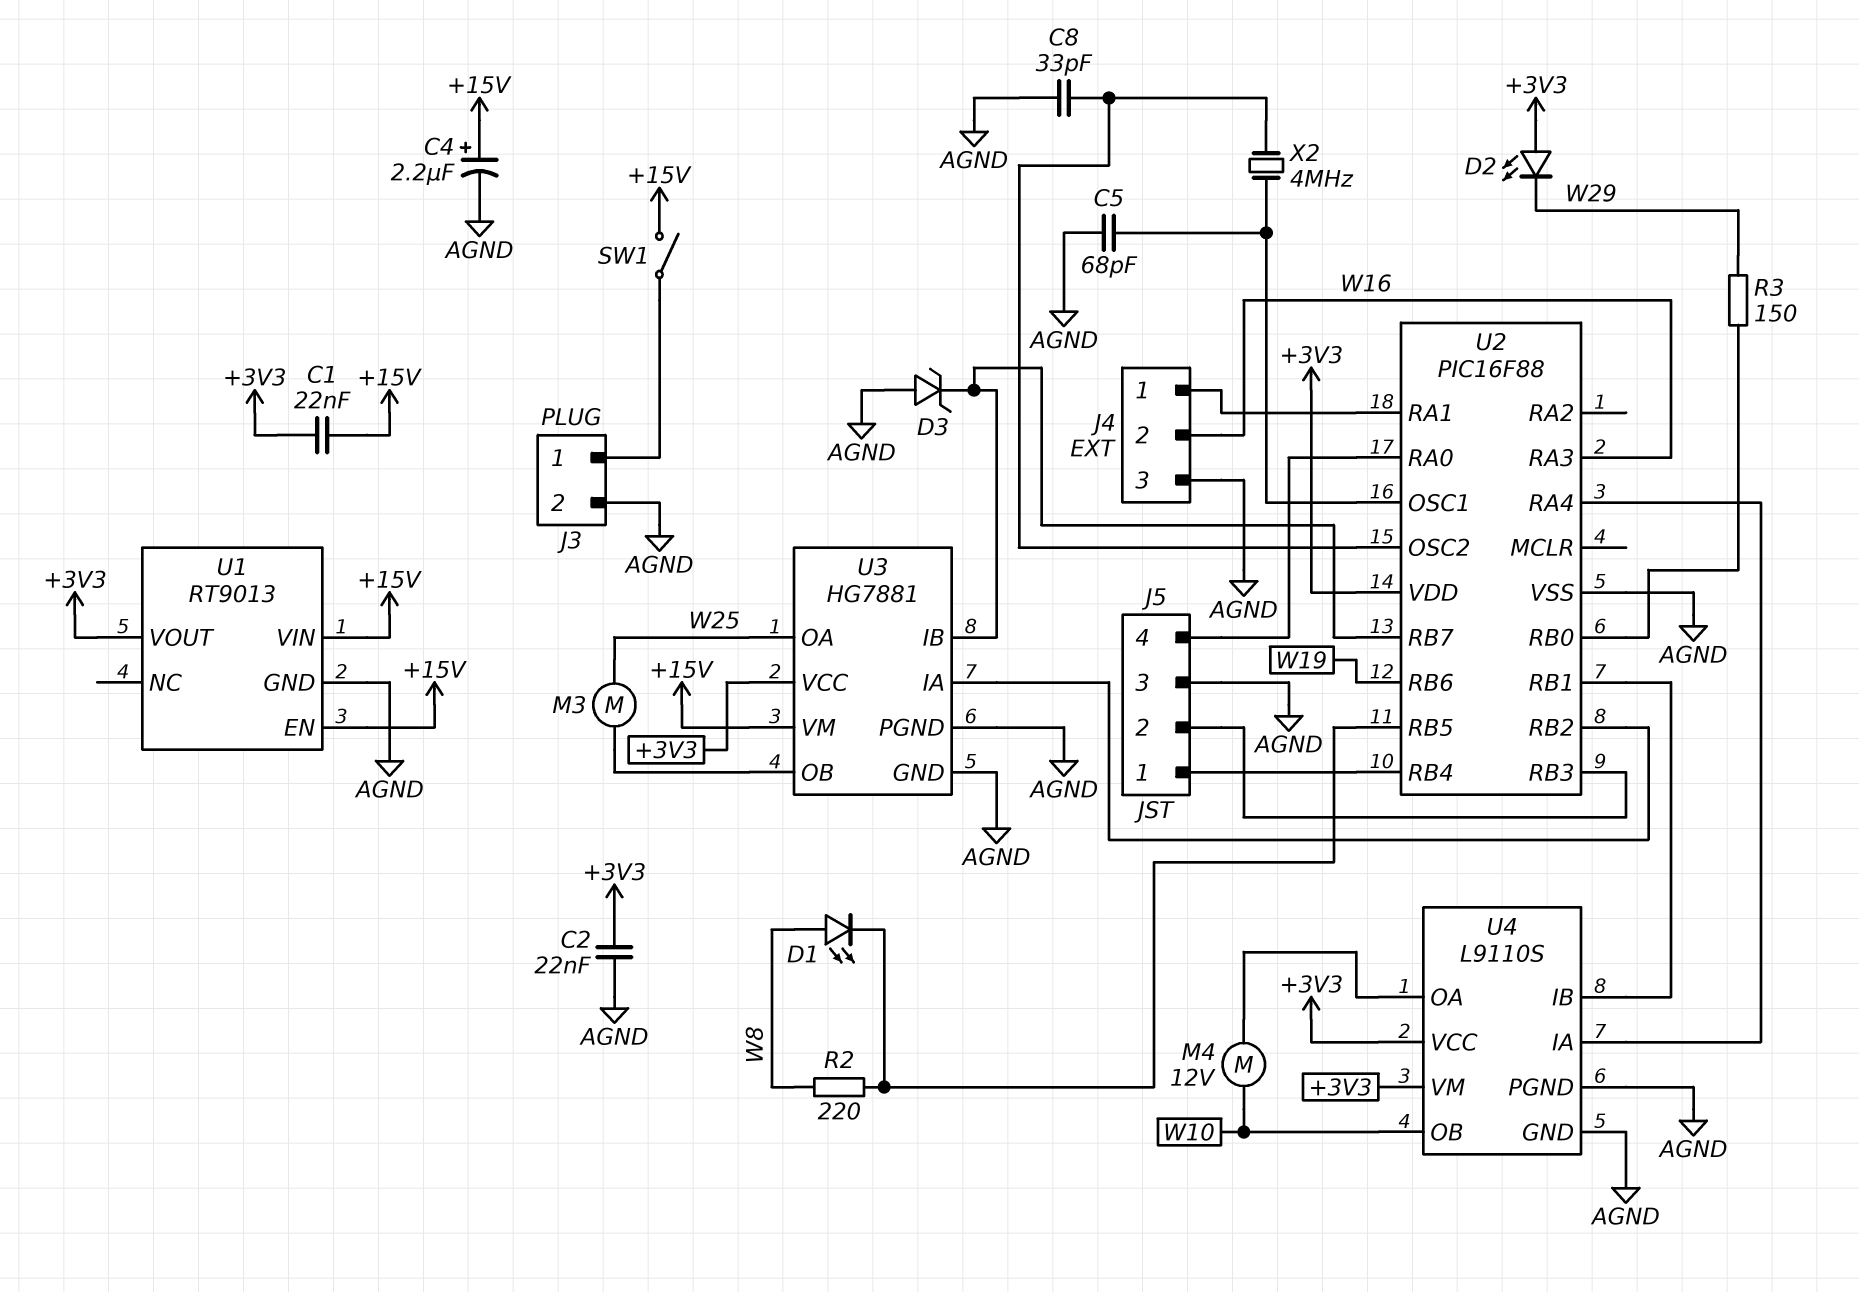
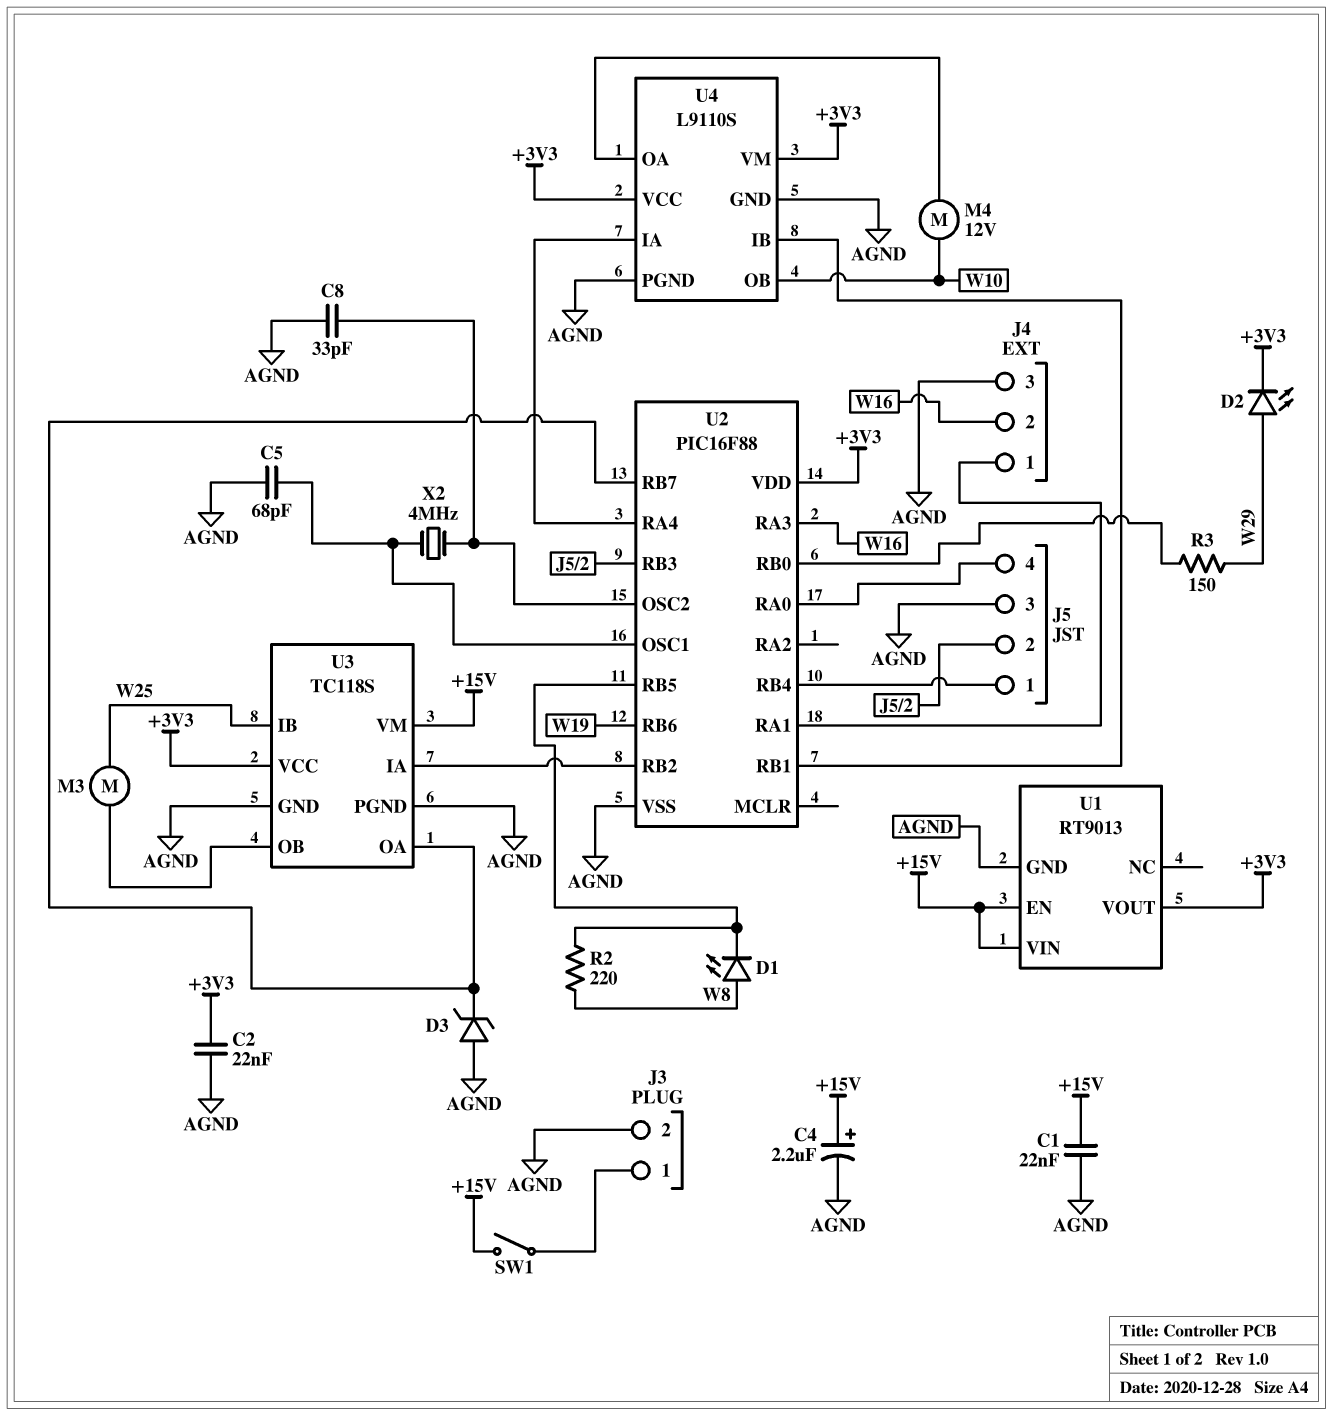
C1: 22nF (+3V3, +15V) -> 22nF (+15V, AGND)
D2: LED (A +3V3, K W29) -> LED (A W29, K +3V3)
U3: HG7881 -> TC118S
U3 pin IB: U2/RB7 -> W25
U3 pin OA: W25 -> U2/RB7

